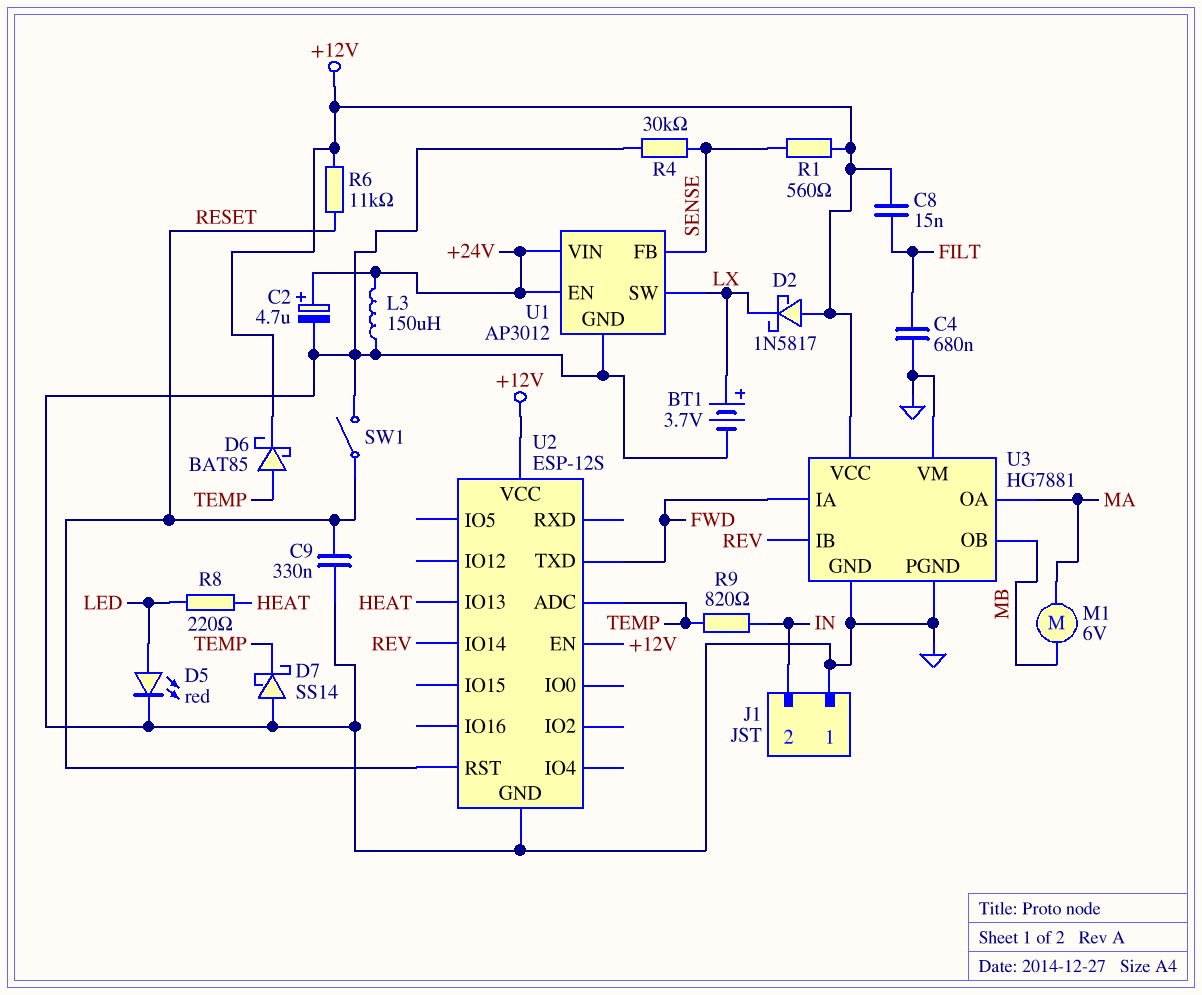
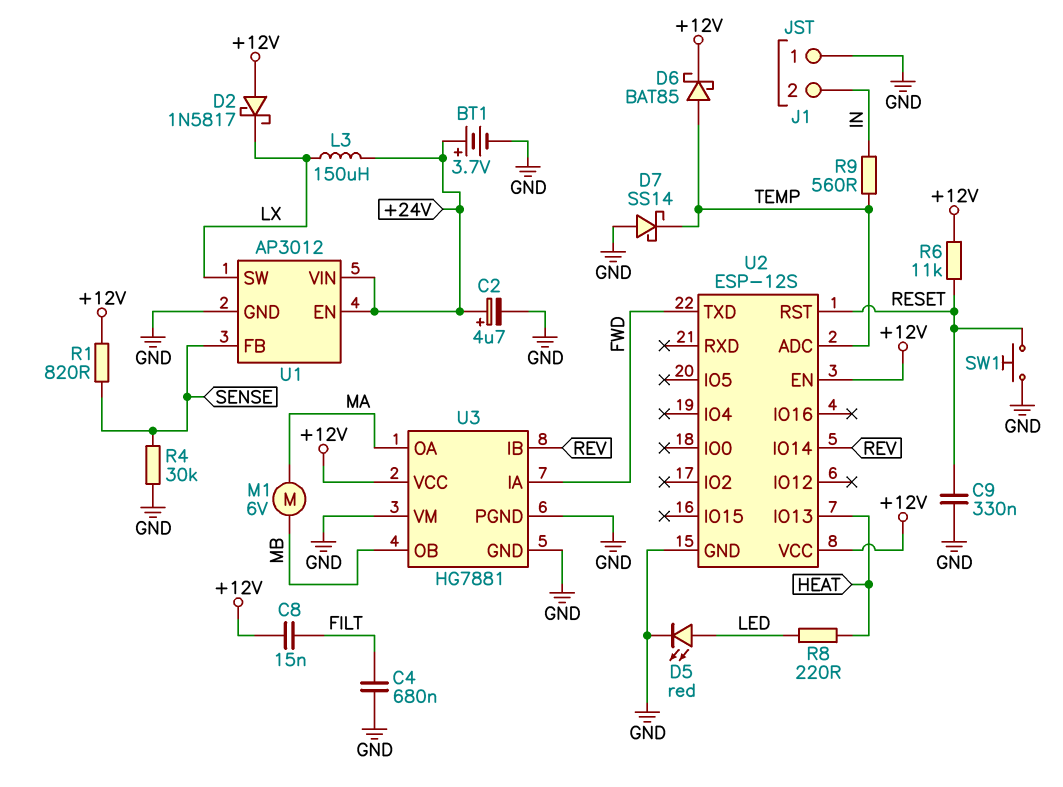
BT1: 3.7V (plus LX, minus GND) -> 3.7V (plus +24V, minus GND)
L3: 150uH (+24V, GND) -> 150uH (+24V, LX)
R1: 560 (+12V, SENSE) -> 820 (+12V, SENSE)
R9: 820 (IN, TEMP) -> 560 (IN, TEMP)
SW1: switch (GND, RESET) -> button (GND, RESET)

